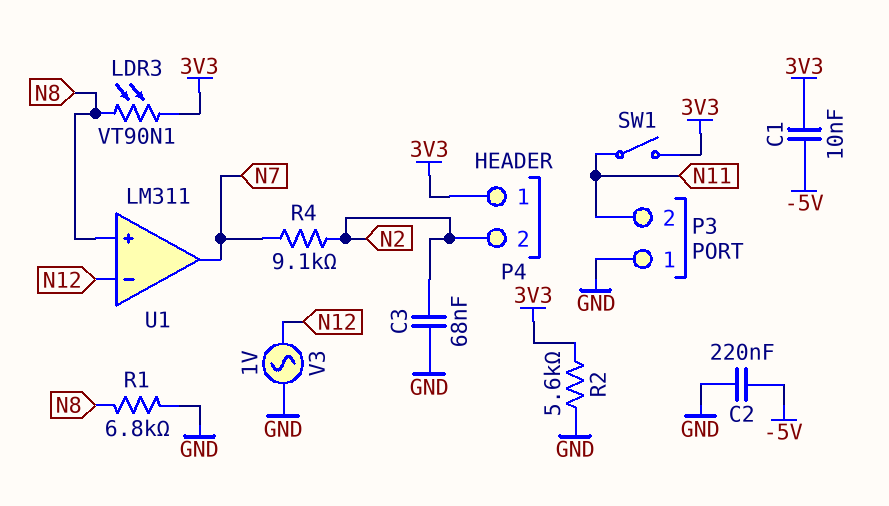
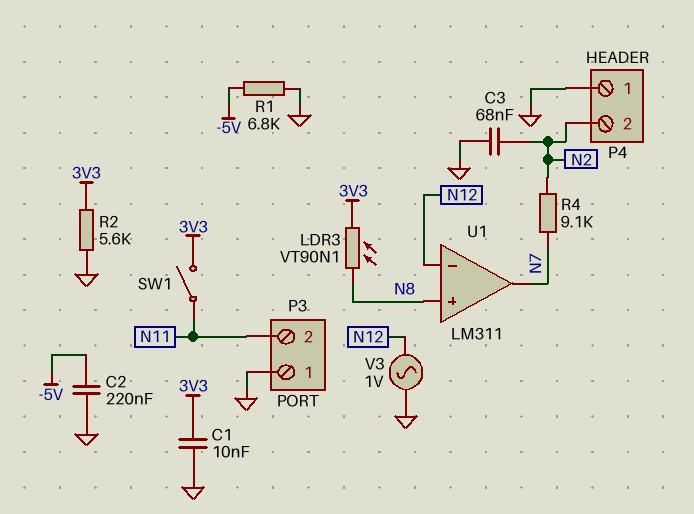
C1: 10nF (-5V, 3V3) -> 10nF (3V3, GND)
P4 pin 1: 3V3 -> GND
R1: 6.8k (GND, N8) -> 6.8k (-5V, GND)

